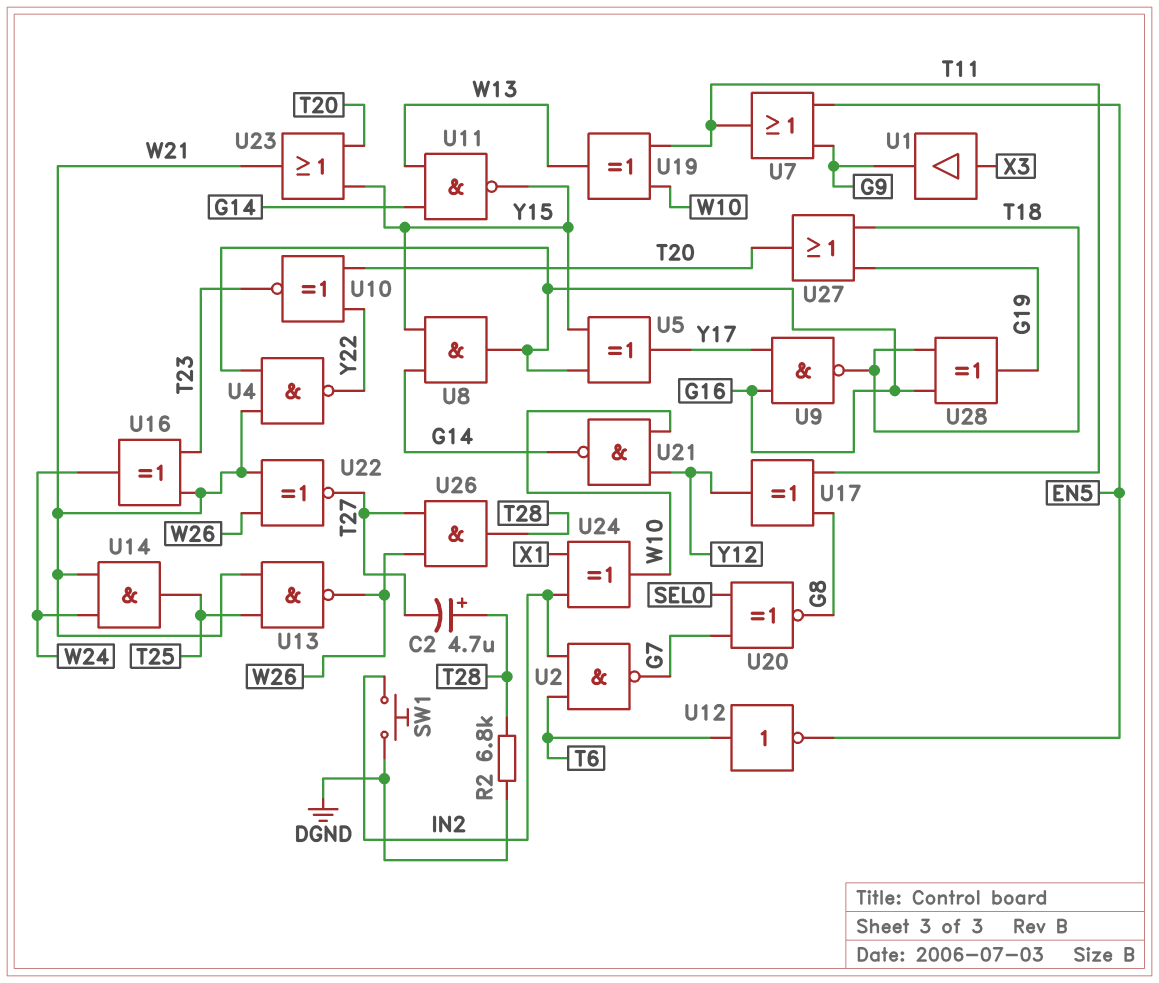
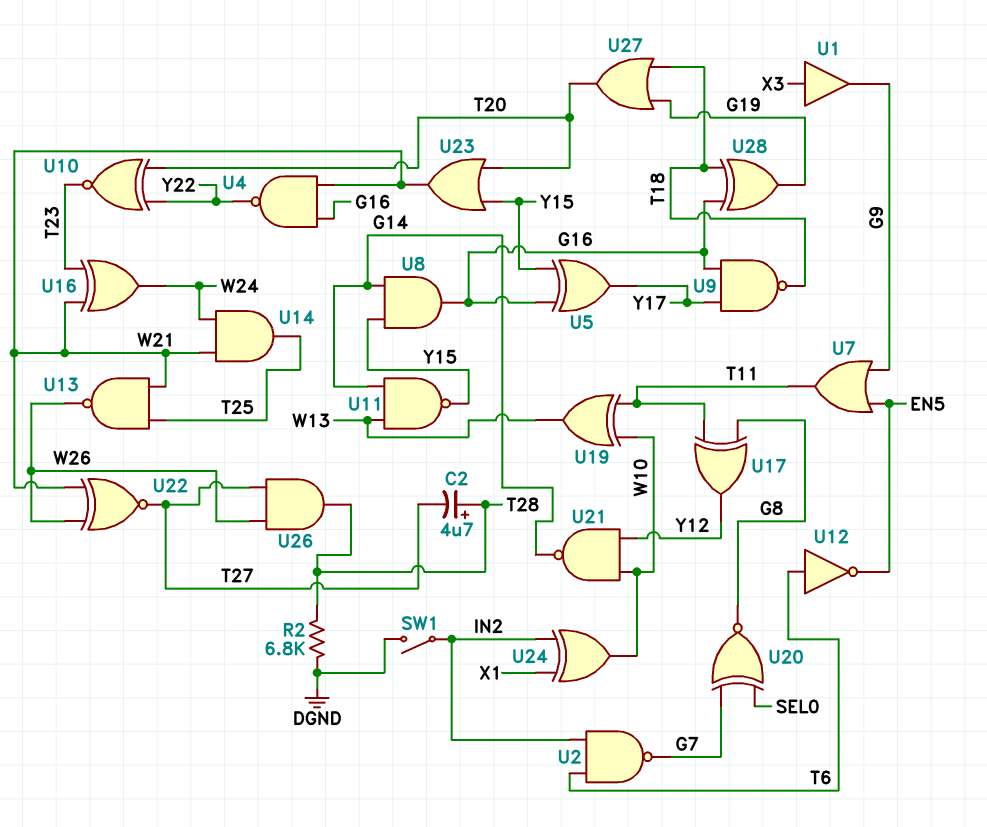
SW1: button (DGND, IN2) -> switch (DGND, IN2)

